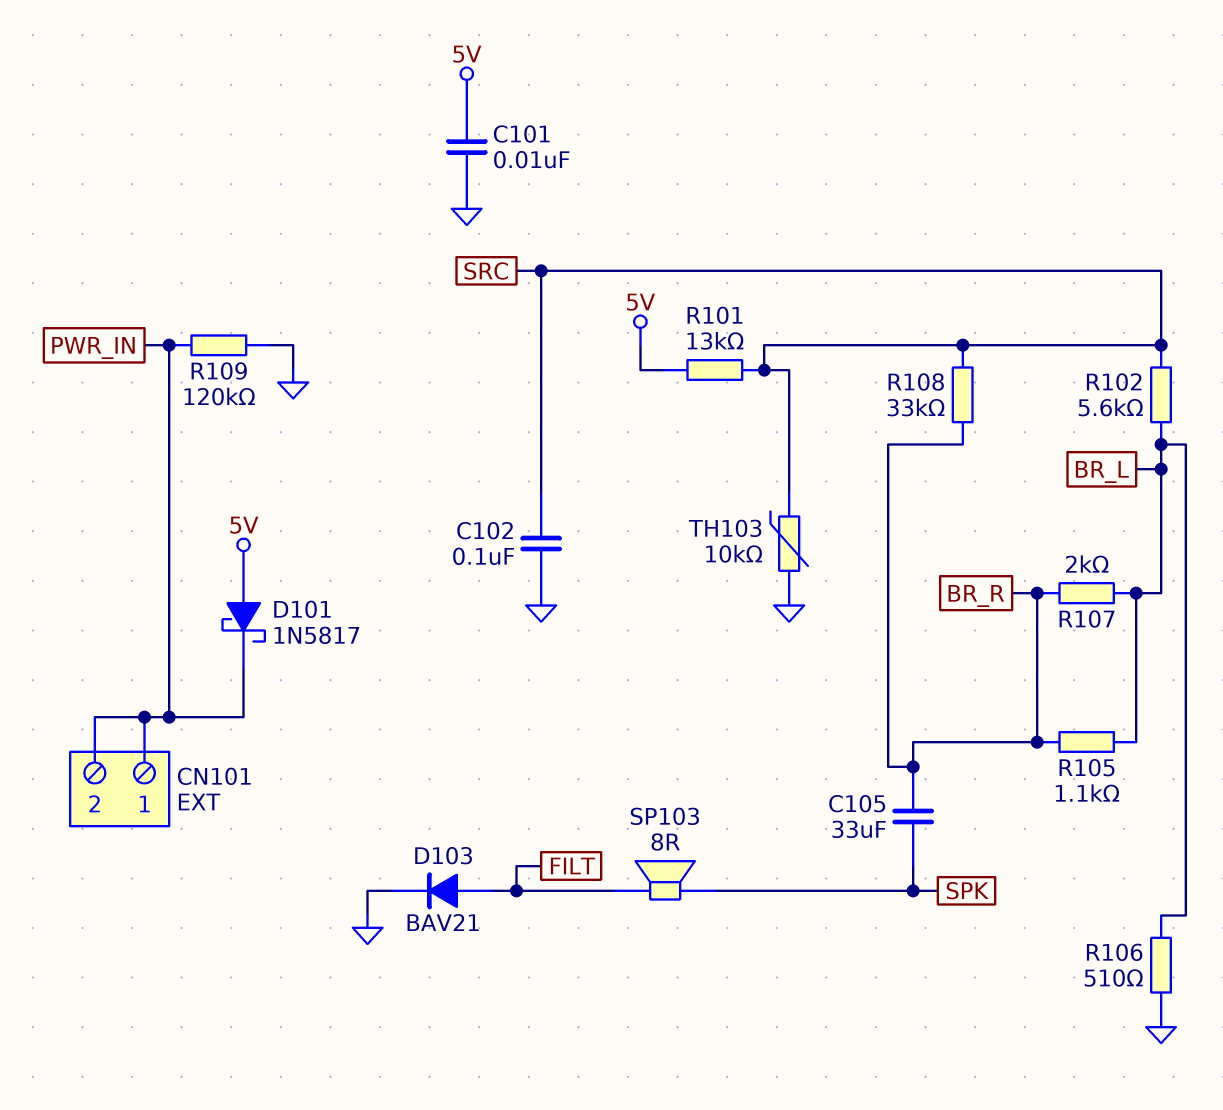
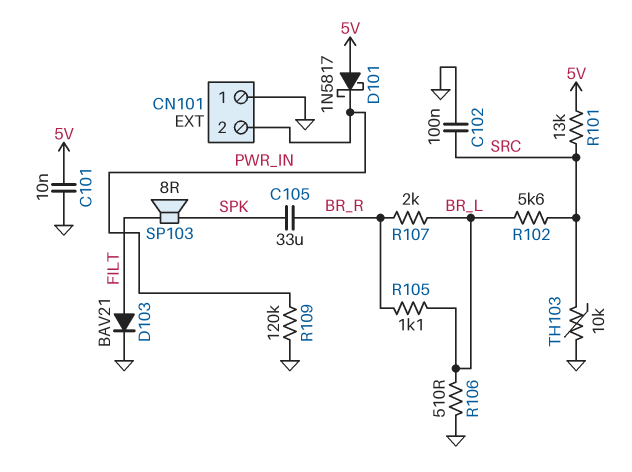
CN101 pin 1: PWR_IN -> GND
R108: 33k (BR_R, SRC) -> none

